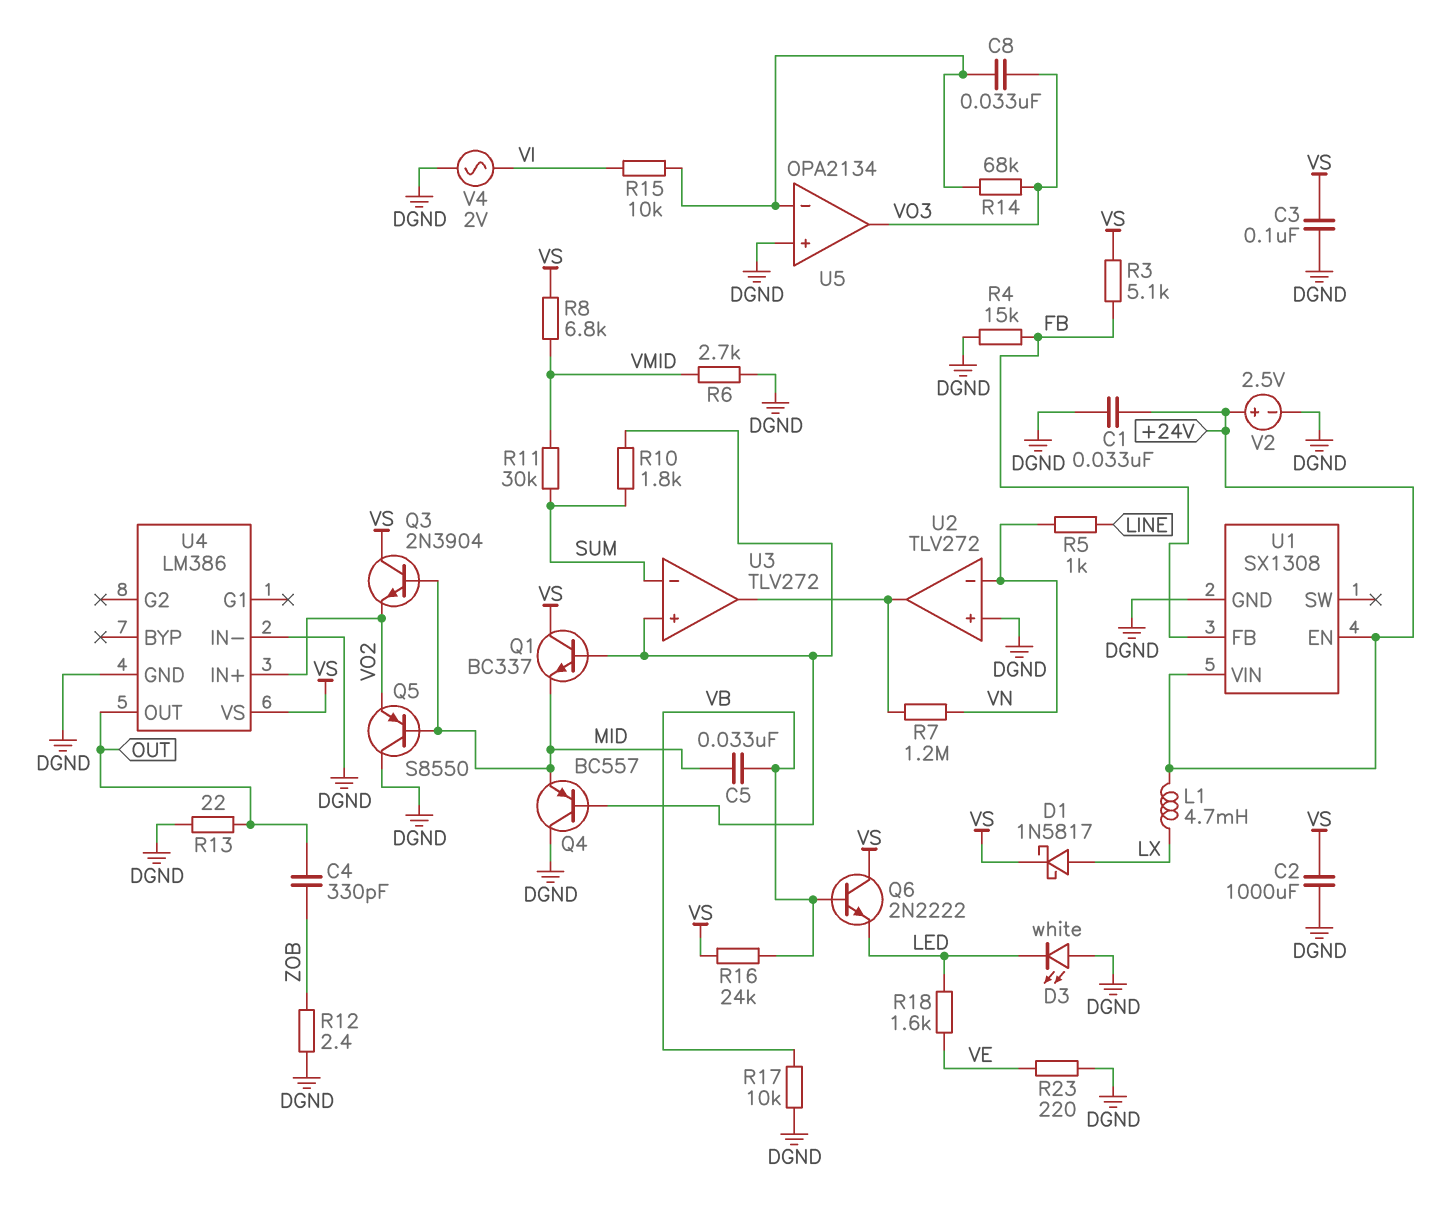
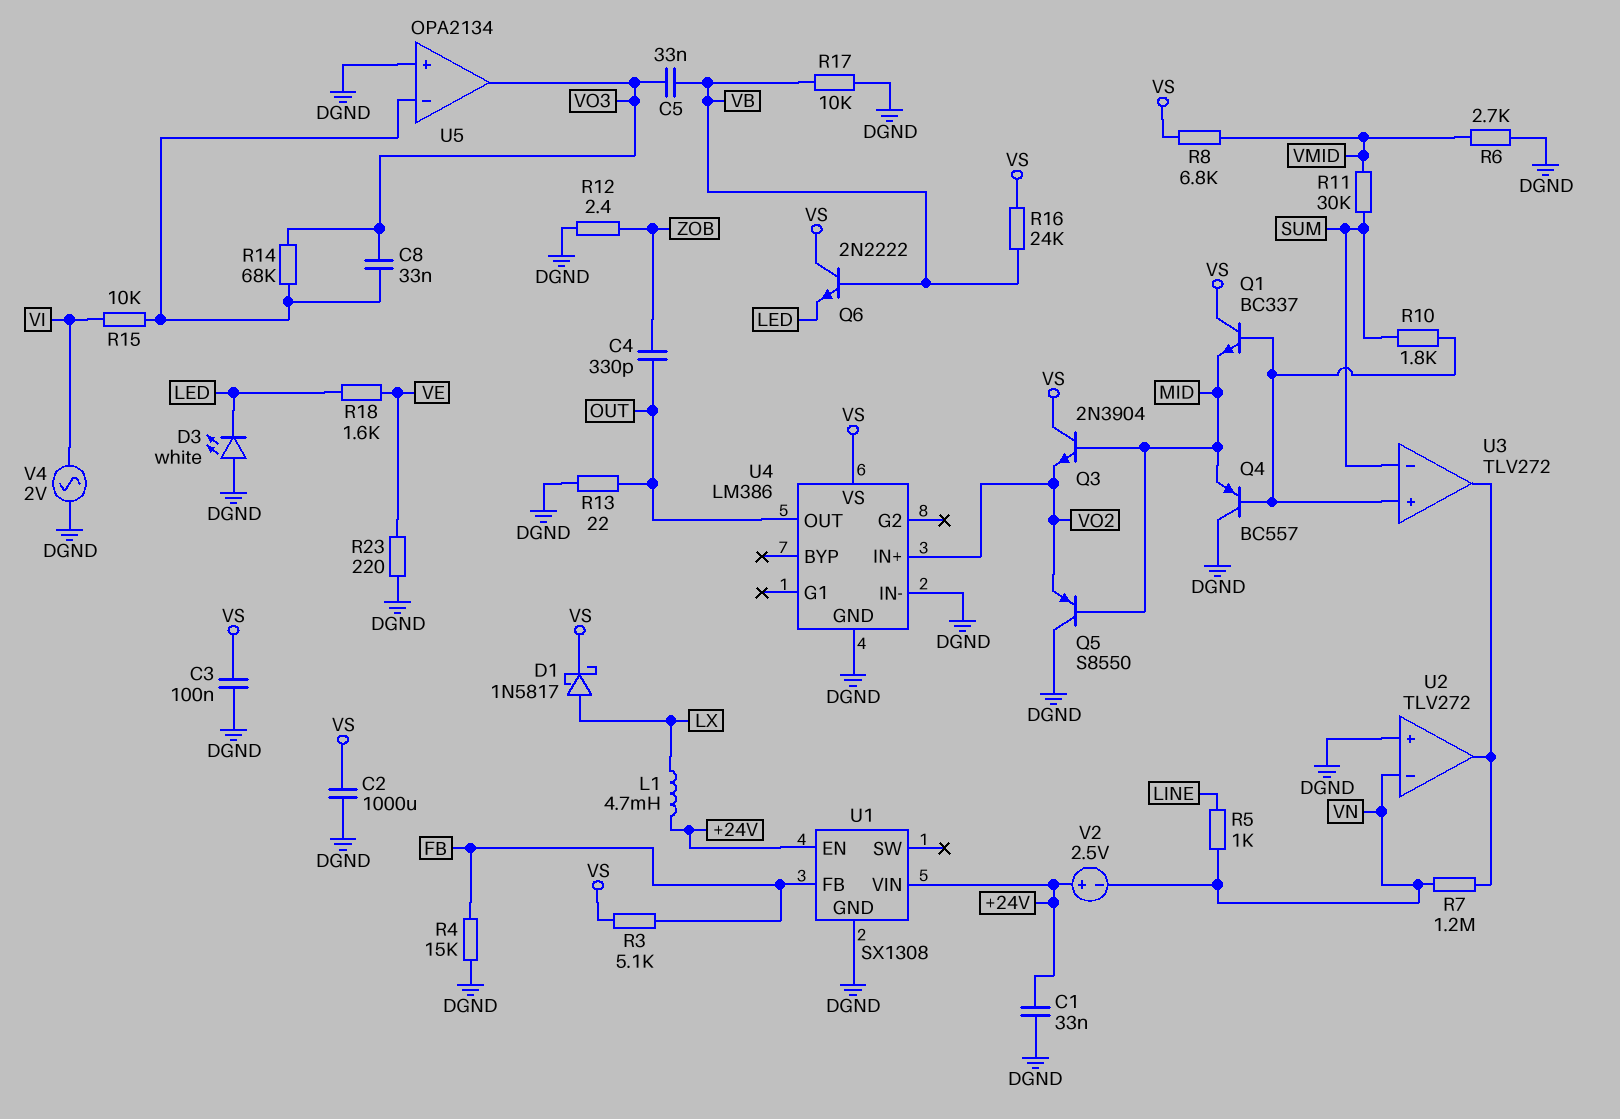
C5: 33nF (MID, VB) -> 33nF (VB, VO3)
V2: 2.5V (plus +24V, minus DGND) -> 2.5V (plus +24V, minus VN)

